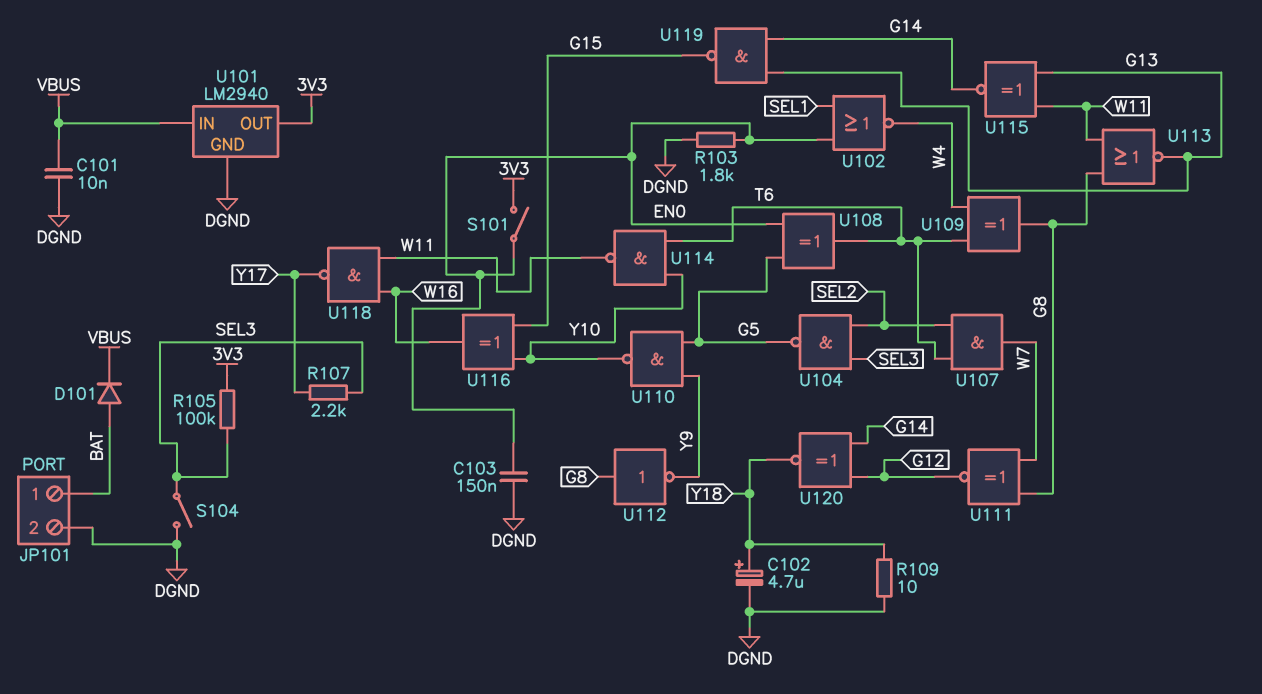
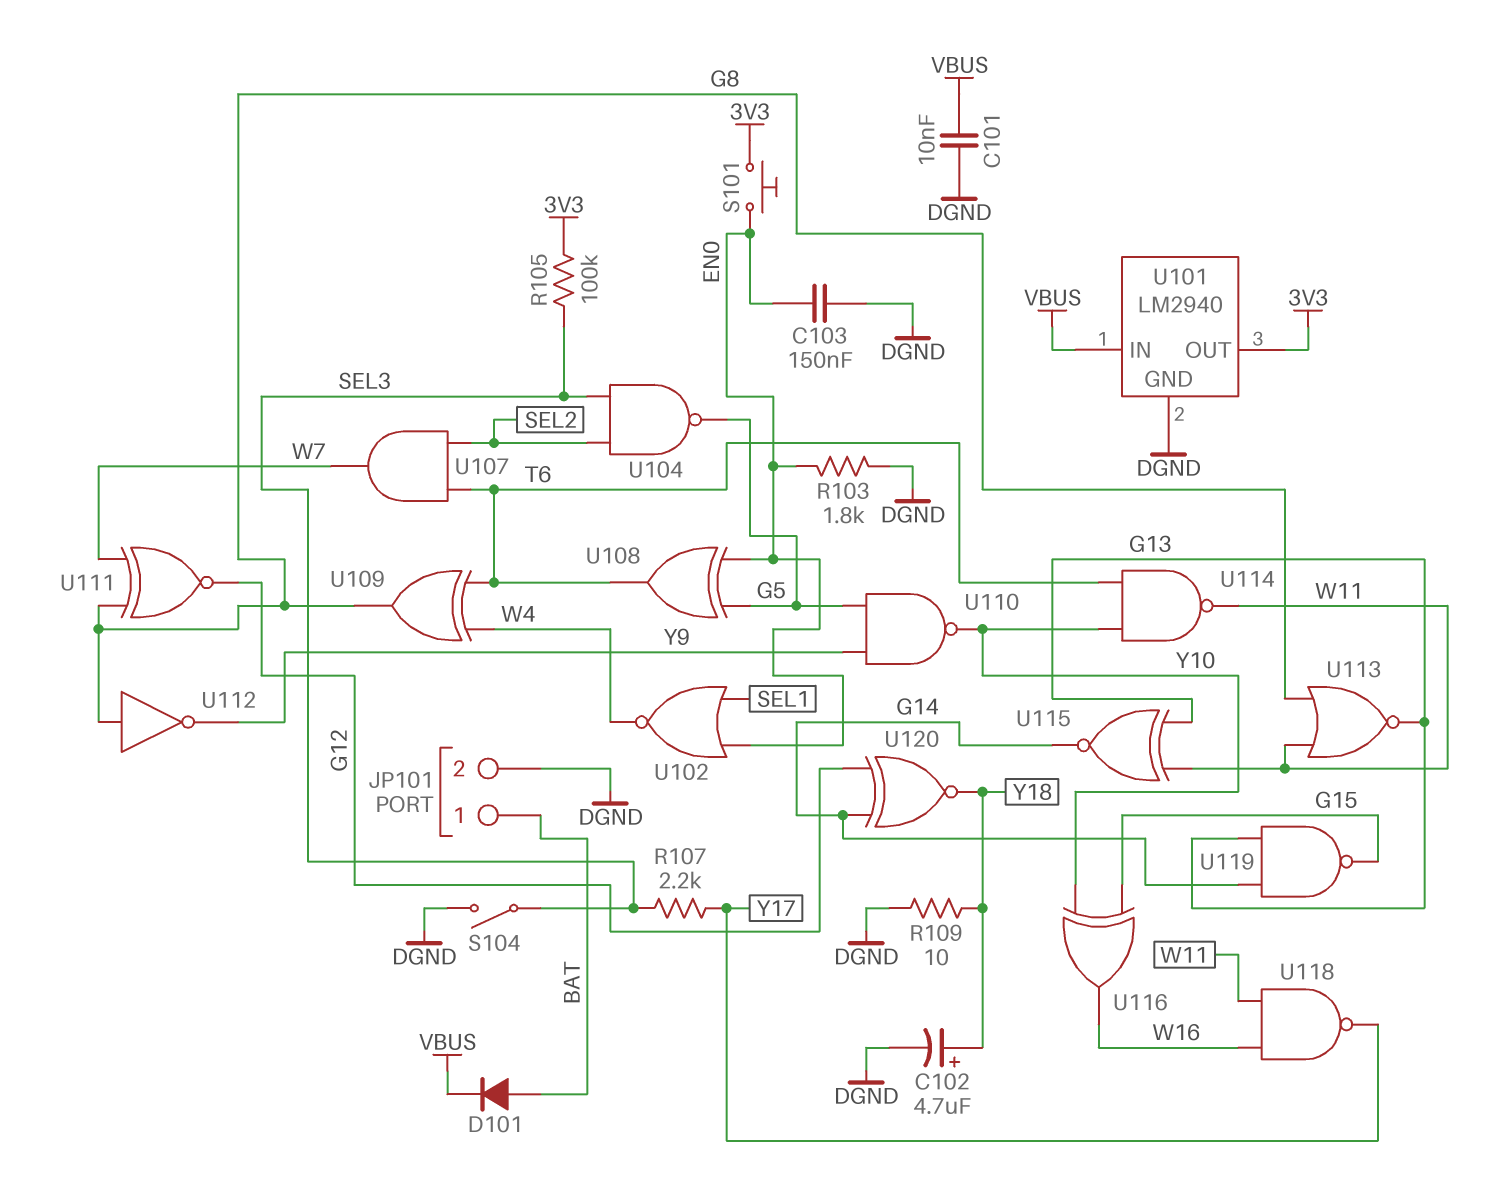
S101: switch (3V3, EN0) -> button (3V3, EN0)

